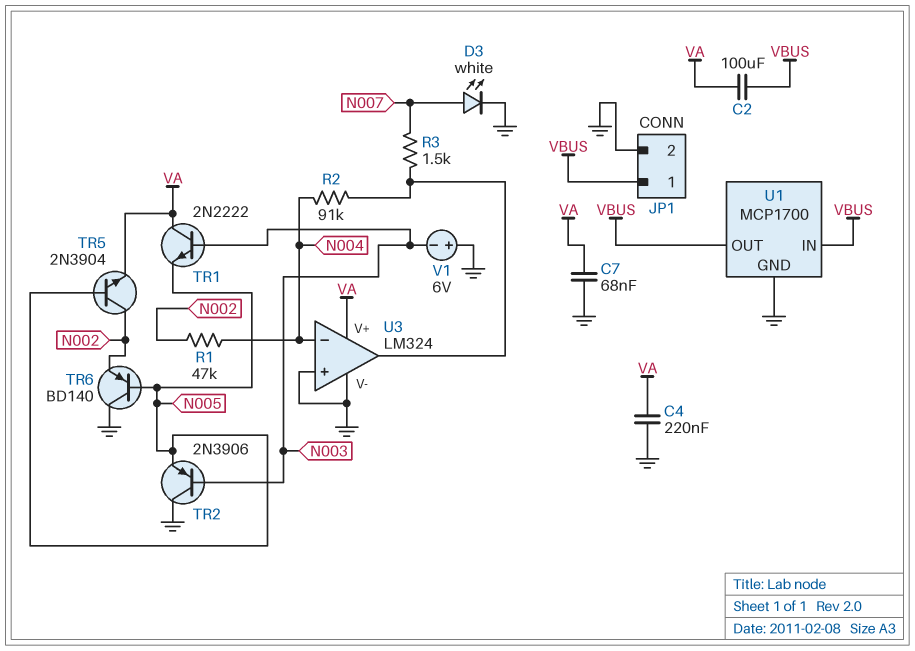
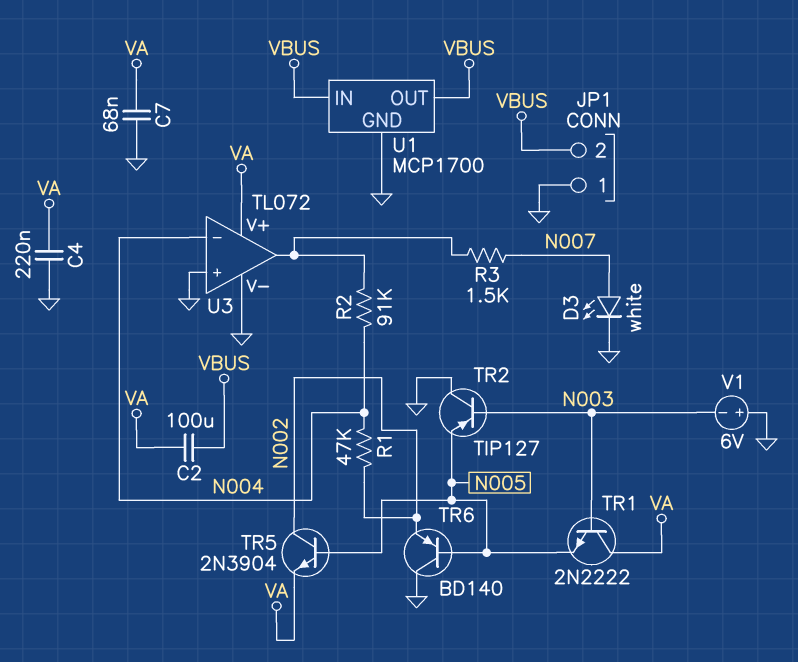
JP1 pin 1: VBUS -> GND
JP1 pin 2: GND -> VBUS
TR2: PNP 2N3906 (B N003, C GND, E N005) -> PNP TIP127 (B N003, C GND, E N005)
U3: LM324 -> TL072

